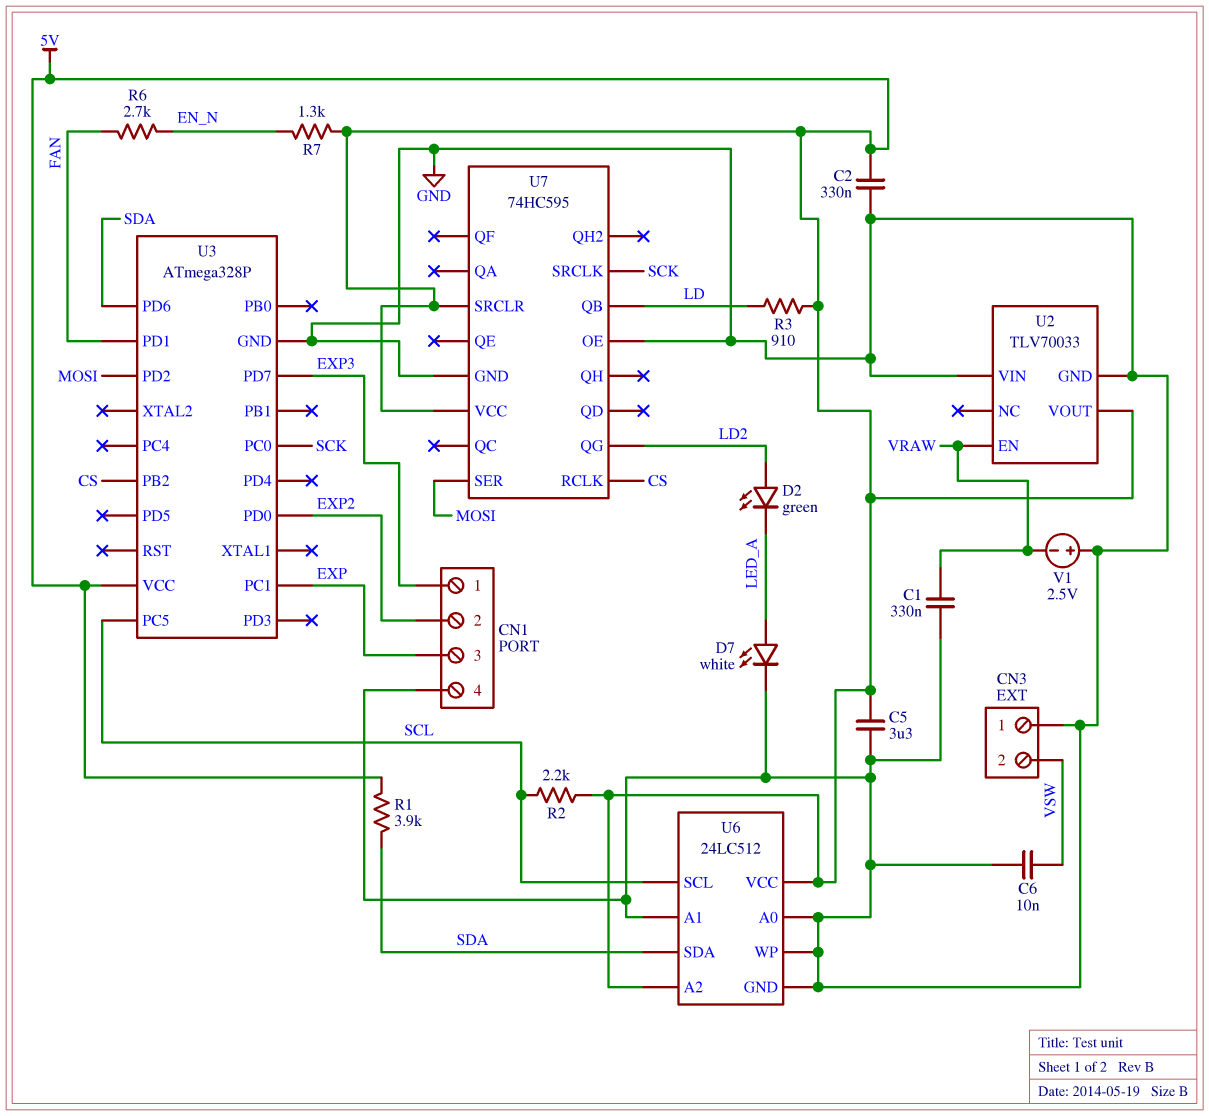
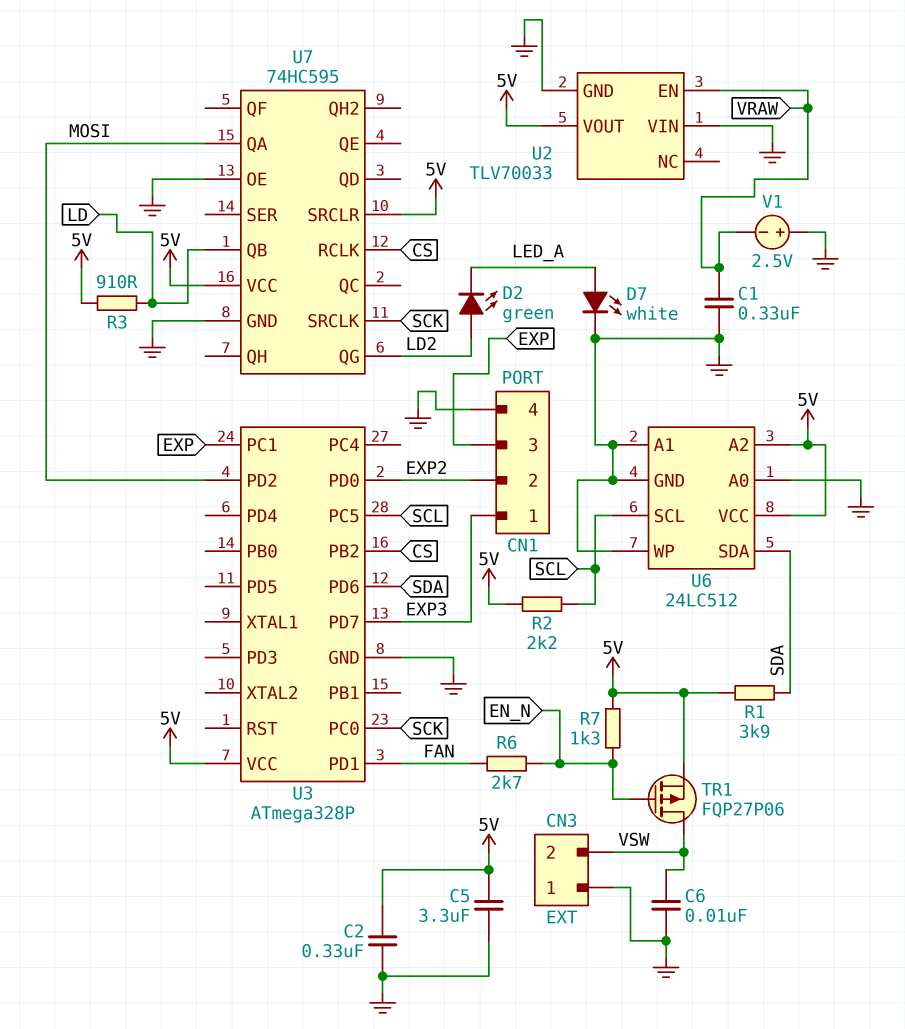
TR1: none -> PMOS FQP27P06 (G EN_N, D VSW, S 5V)
U7 pin QA: none -> MOSI
U7 pin SER: MOSI -> none

